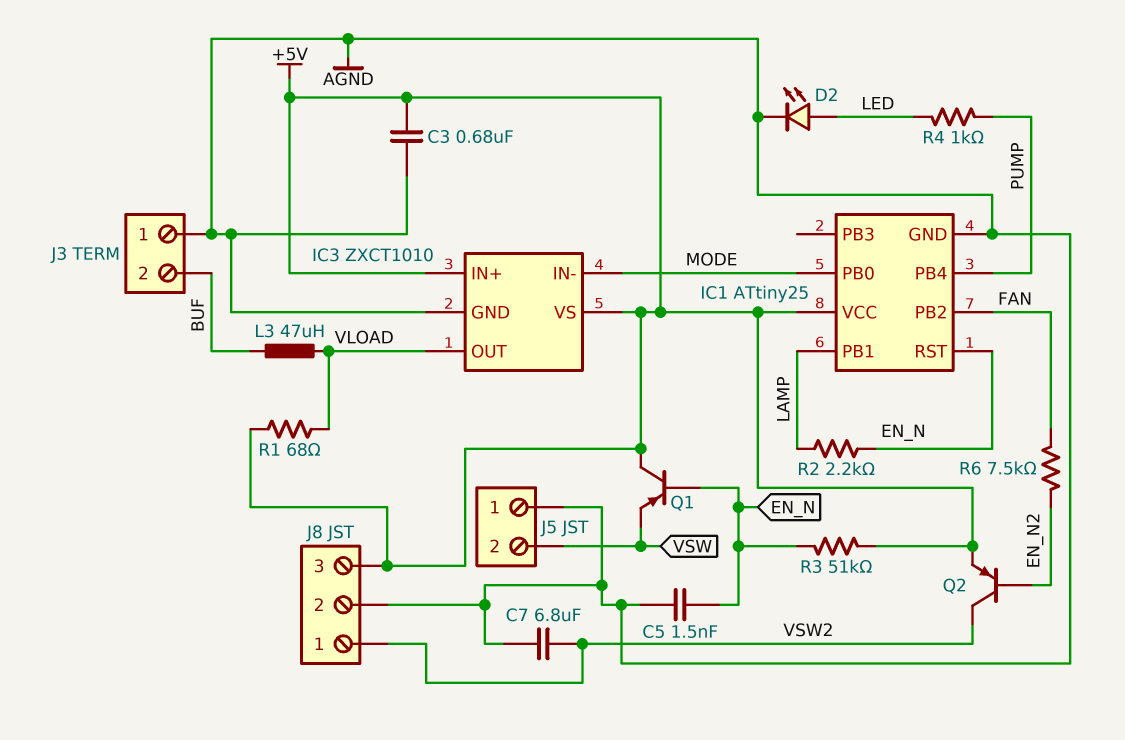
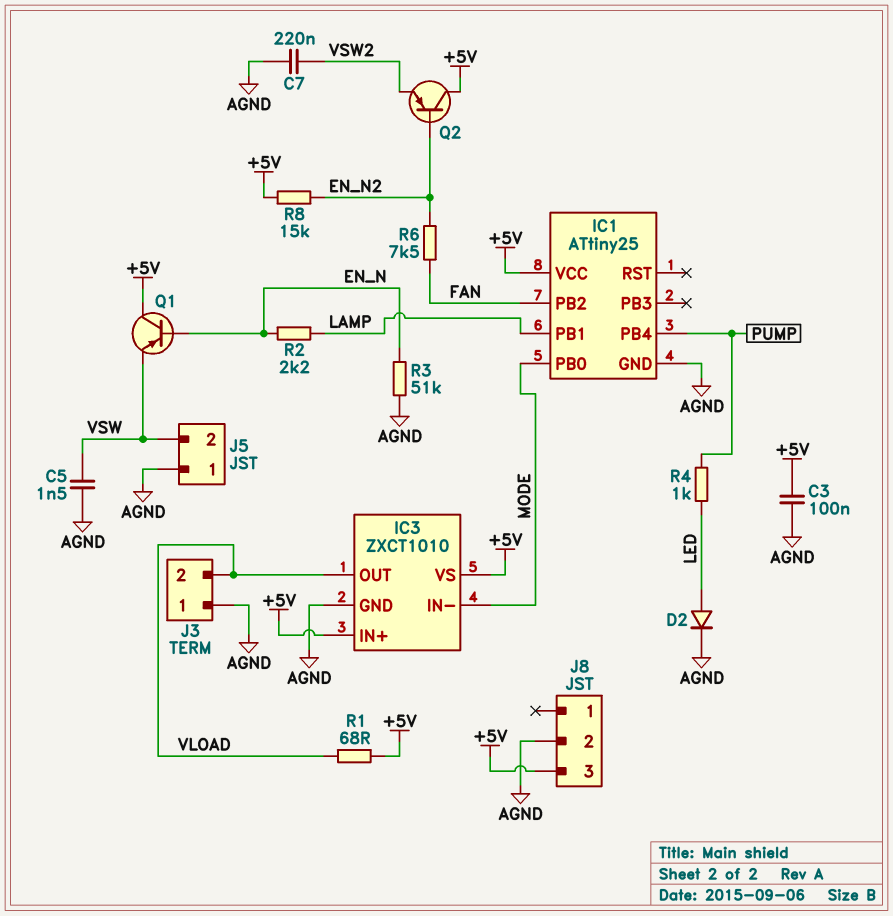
C3: 680nF (+5V, AGND) -> 100nF (+5V, AGND)
C5: 1.5nF (AGND, EN_N) -> 1.5nF (AGND, VSW)
C7: 6.8uF (AGND, VSW2) -> 220nF (AGND, VSW2)
D2: LED (A LED, K AGND) -> diode (A LED, K AGND)
IC1 pin RST: EN_N -> none
J3 pin 2: BUF -> VLOAD
J8 pin 1: VSW2 -> none
L3: 47uH (BUF, VLOAD) -> none
Q2: PNP (B EN_N2, C VSW2, E +5V) -> PNP (B EN_N2, C +5V, E VSW2)
R3: 51k (+5V, EN_N) -> 51k (AGND, EN_N)
R8: none -> 15k (+5V, EN_N2)

